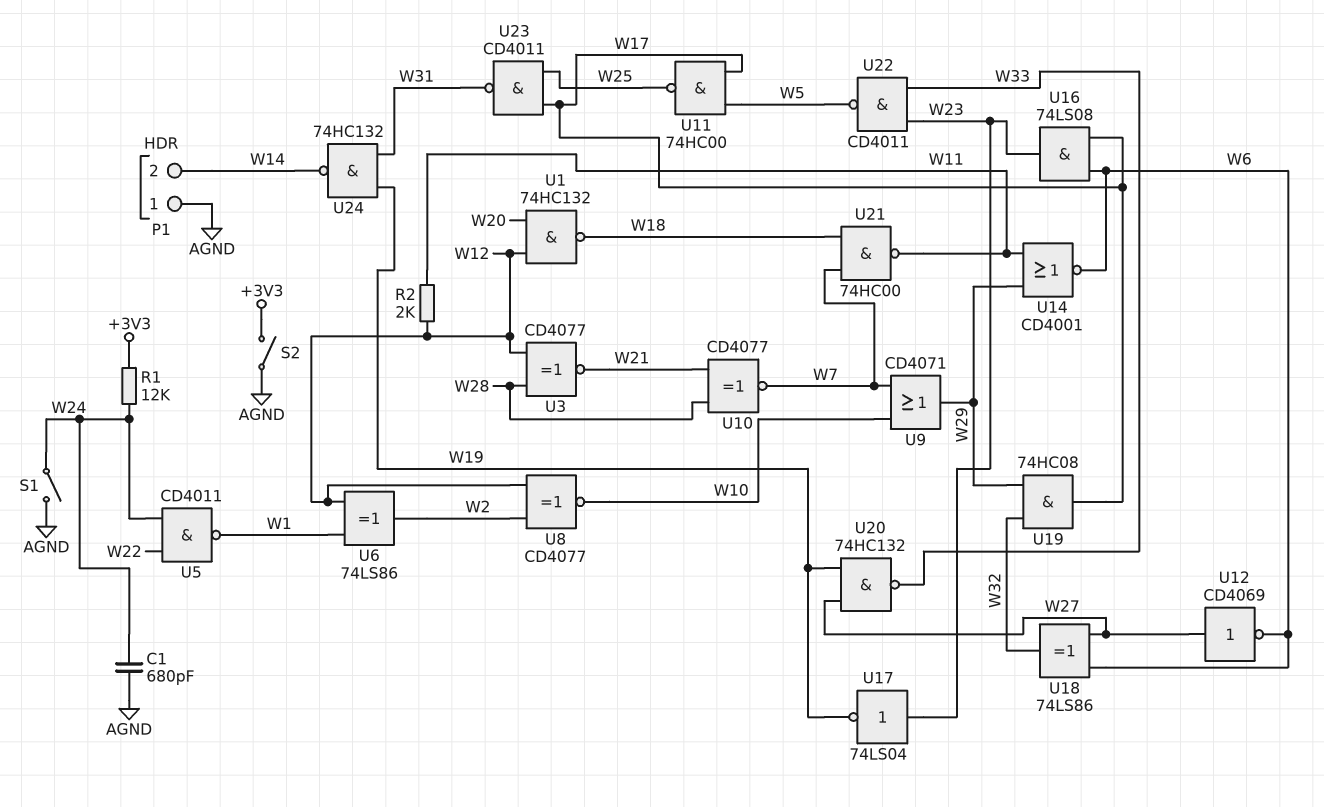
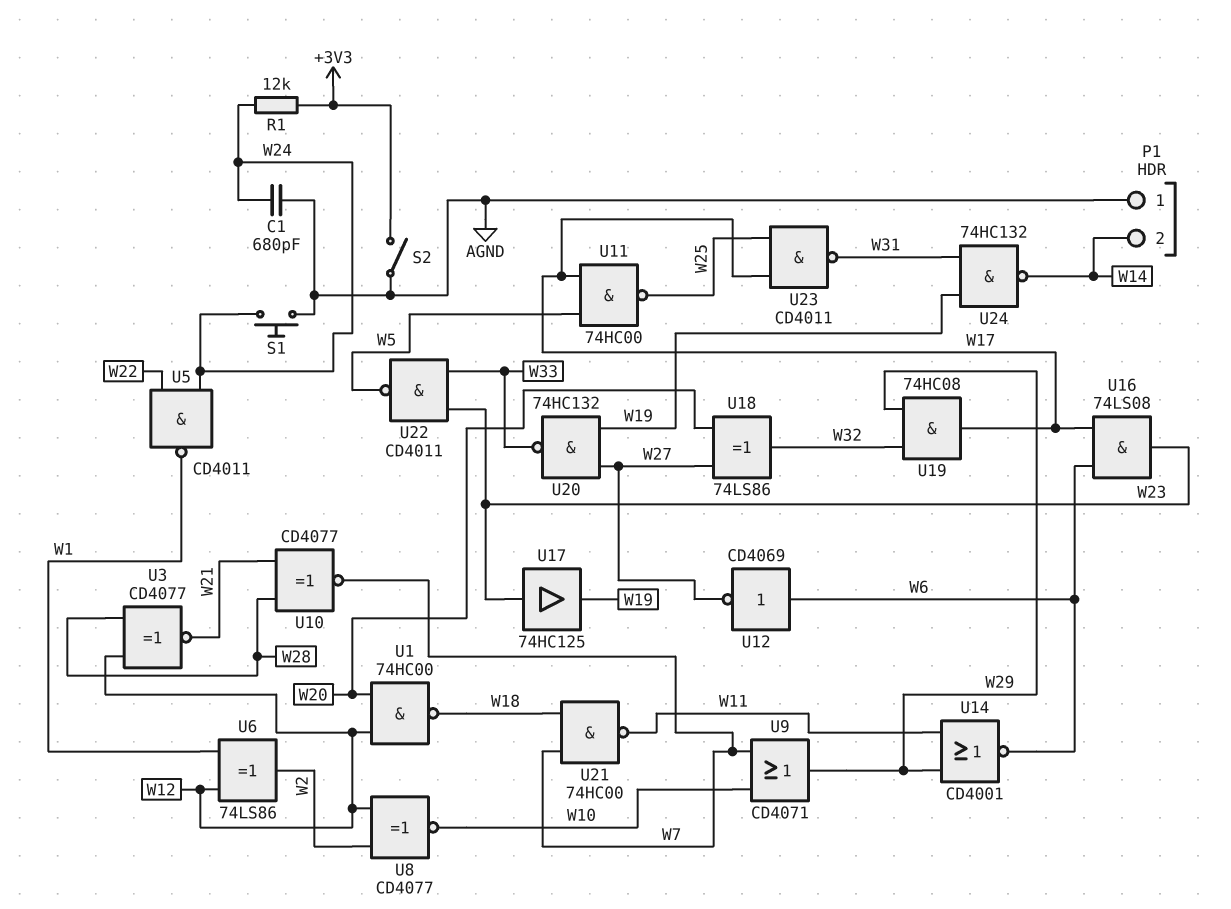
R2: 2k (W11, W12) -> none
S1: switch (AGND, W24) -> button (AGND, W24)
U1: NAND 74HC132 (in W12, in W20, out W18) -> NAND 74HC00 (in W12, in W20, out W18)
U12: NOT CD4069 (in W27, out W6) -> NOT CD4069 (in W6, out W27)
U17: NOT 74LS04 (in W23, out W19) -> buffer 74HC125 (in W23, out W19)
U18: XOR 74LS86 (in W6, in W27, out W32) -> XOR 74LS86 (in W20, in W27, out W32)

